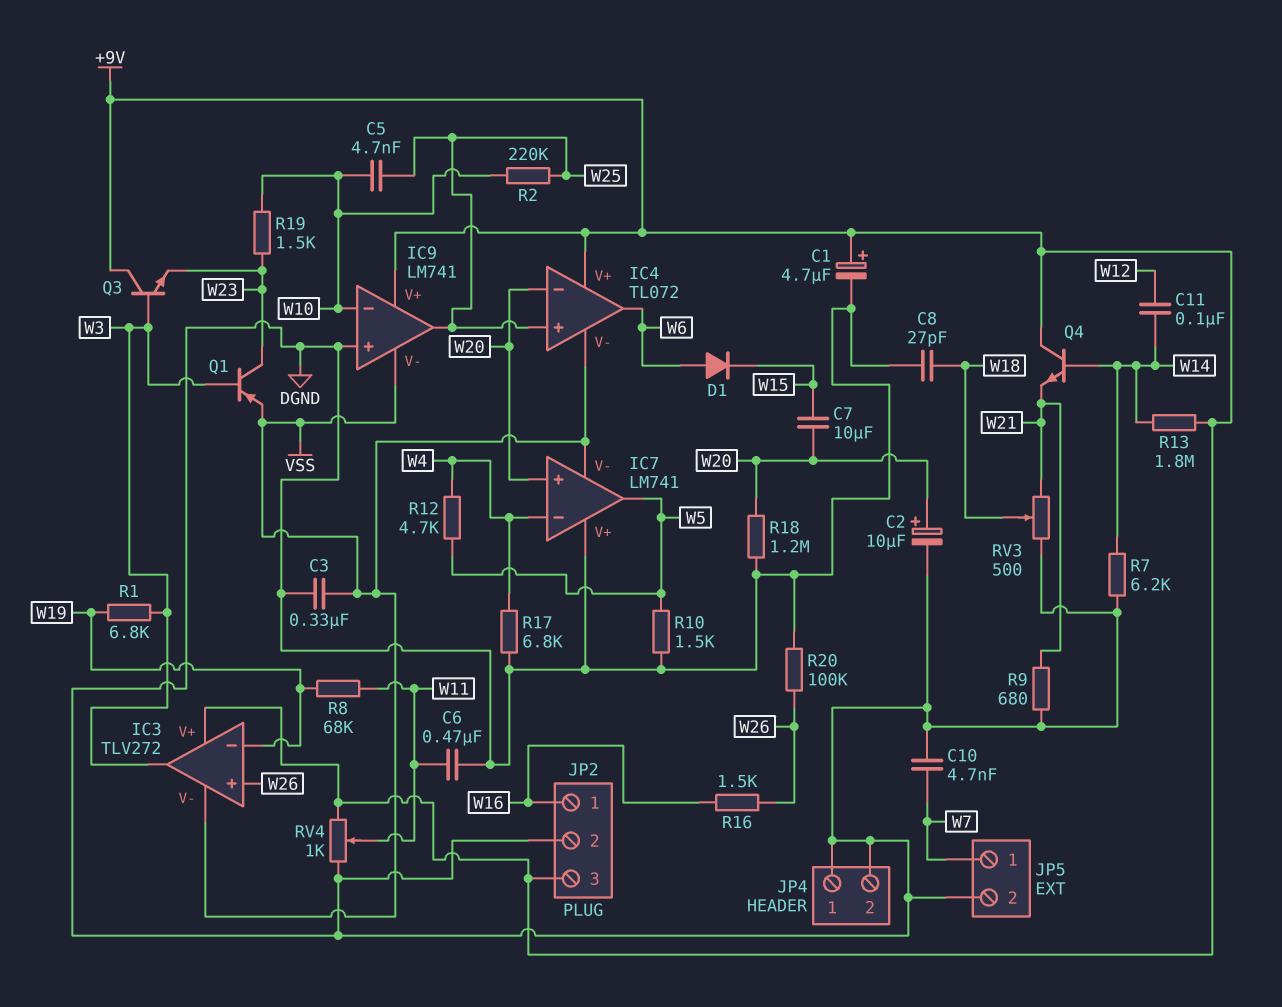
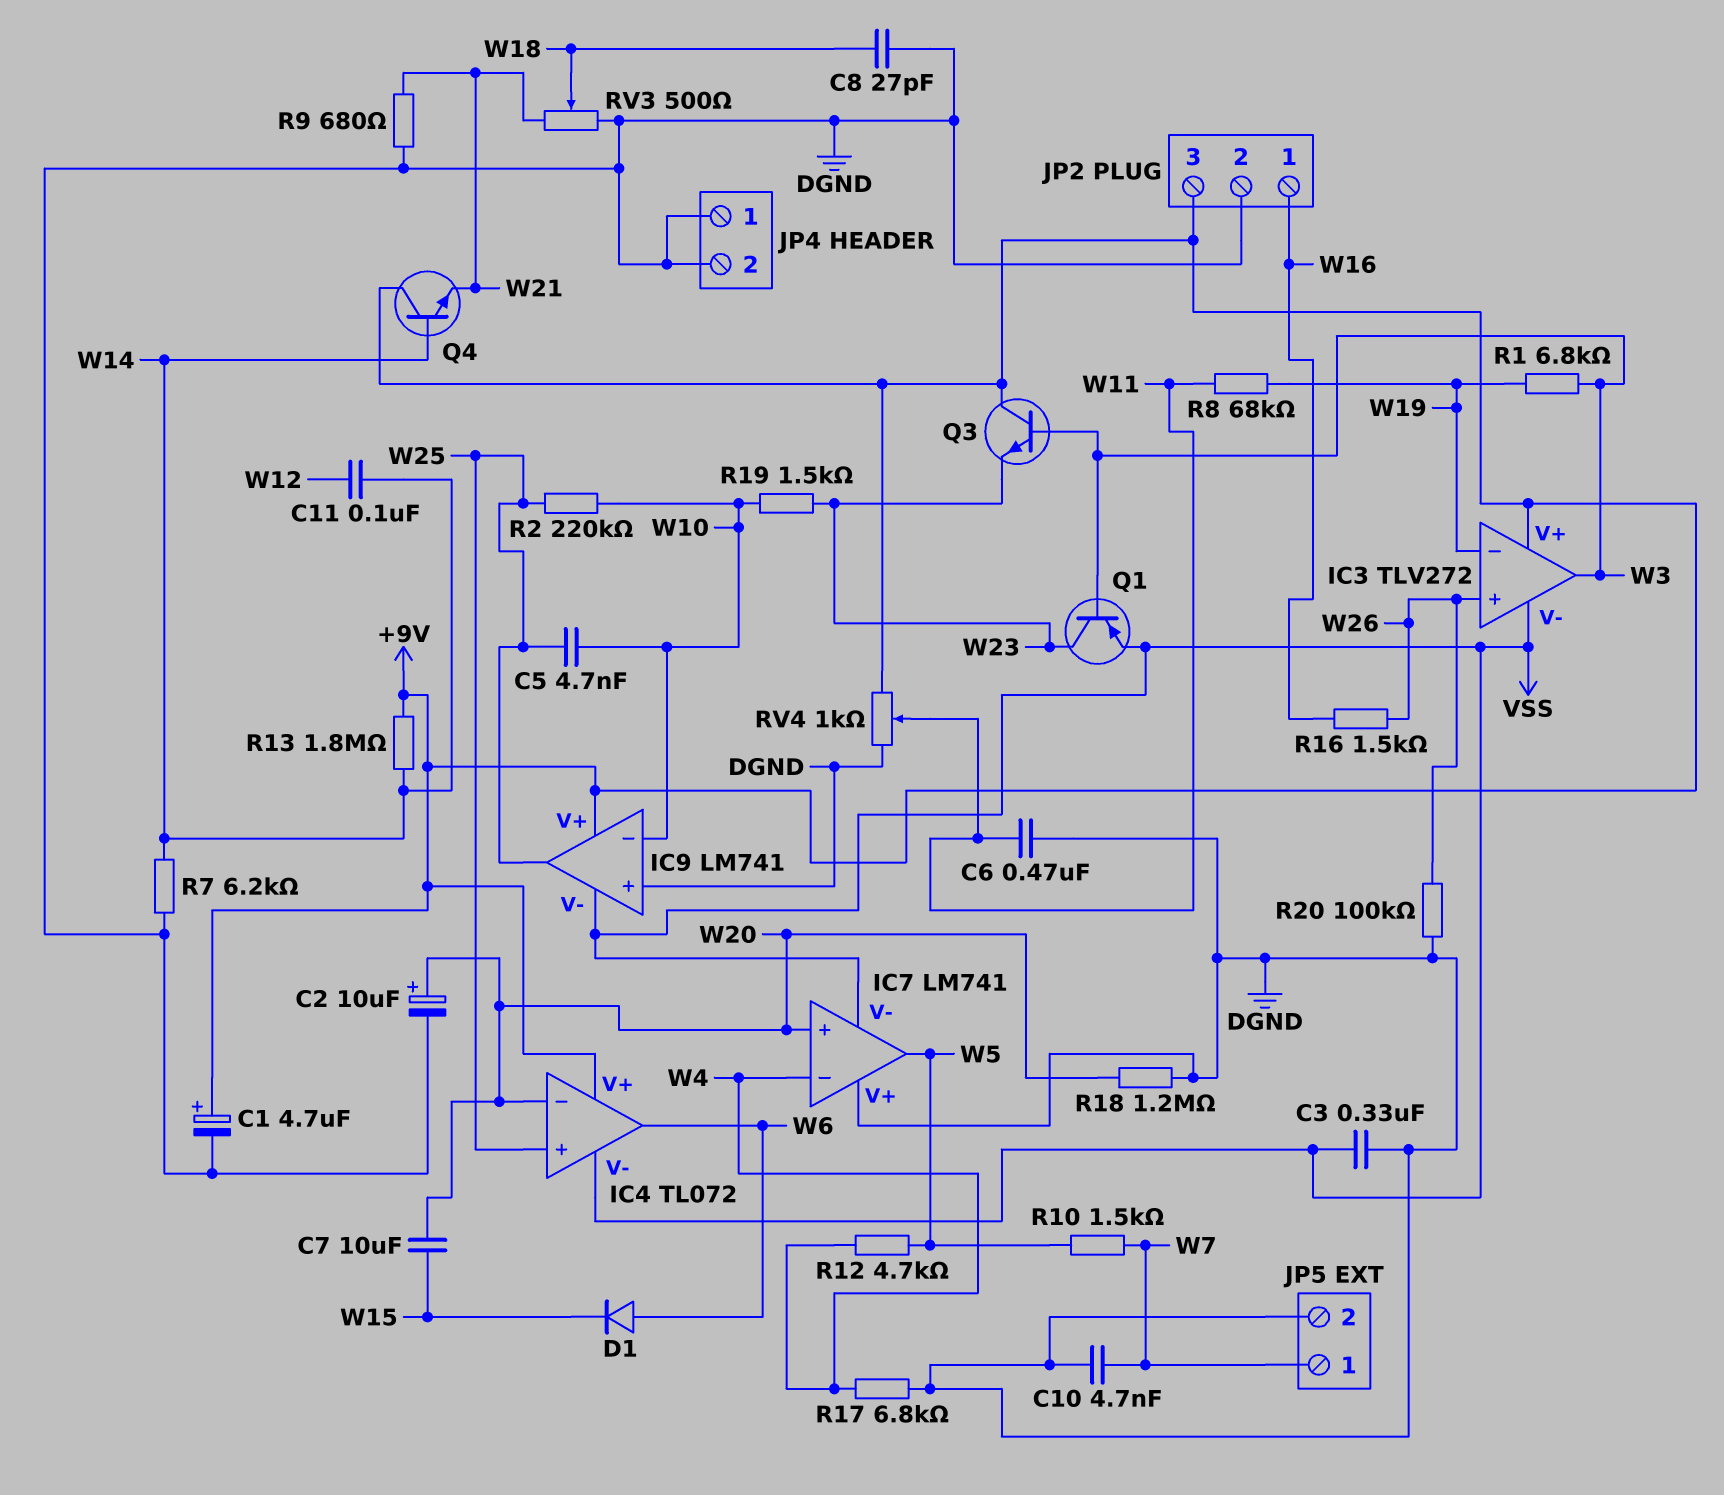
R10: 1.5k (DGND, W5) -> 1.5k (W5, W7)

